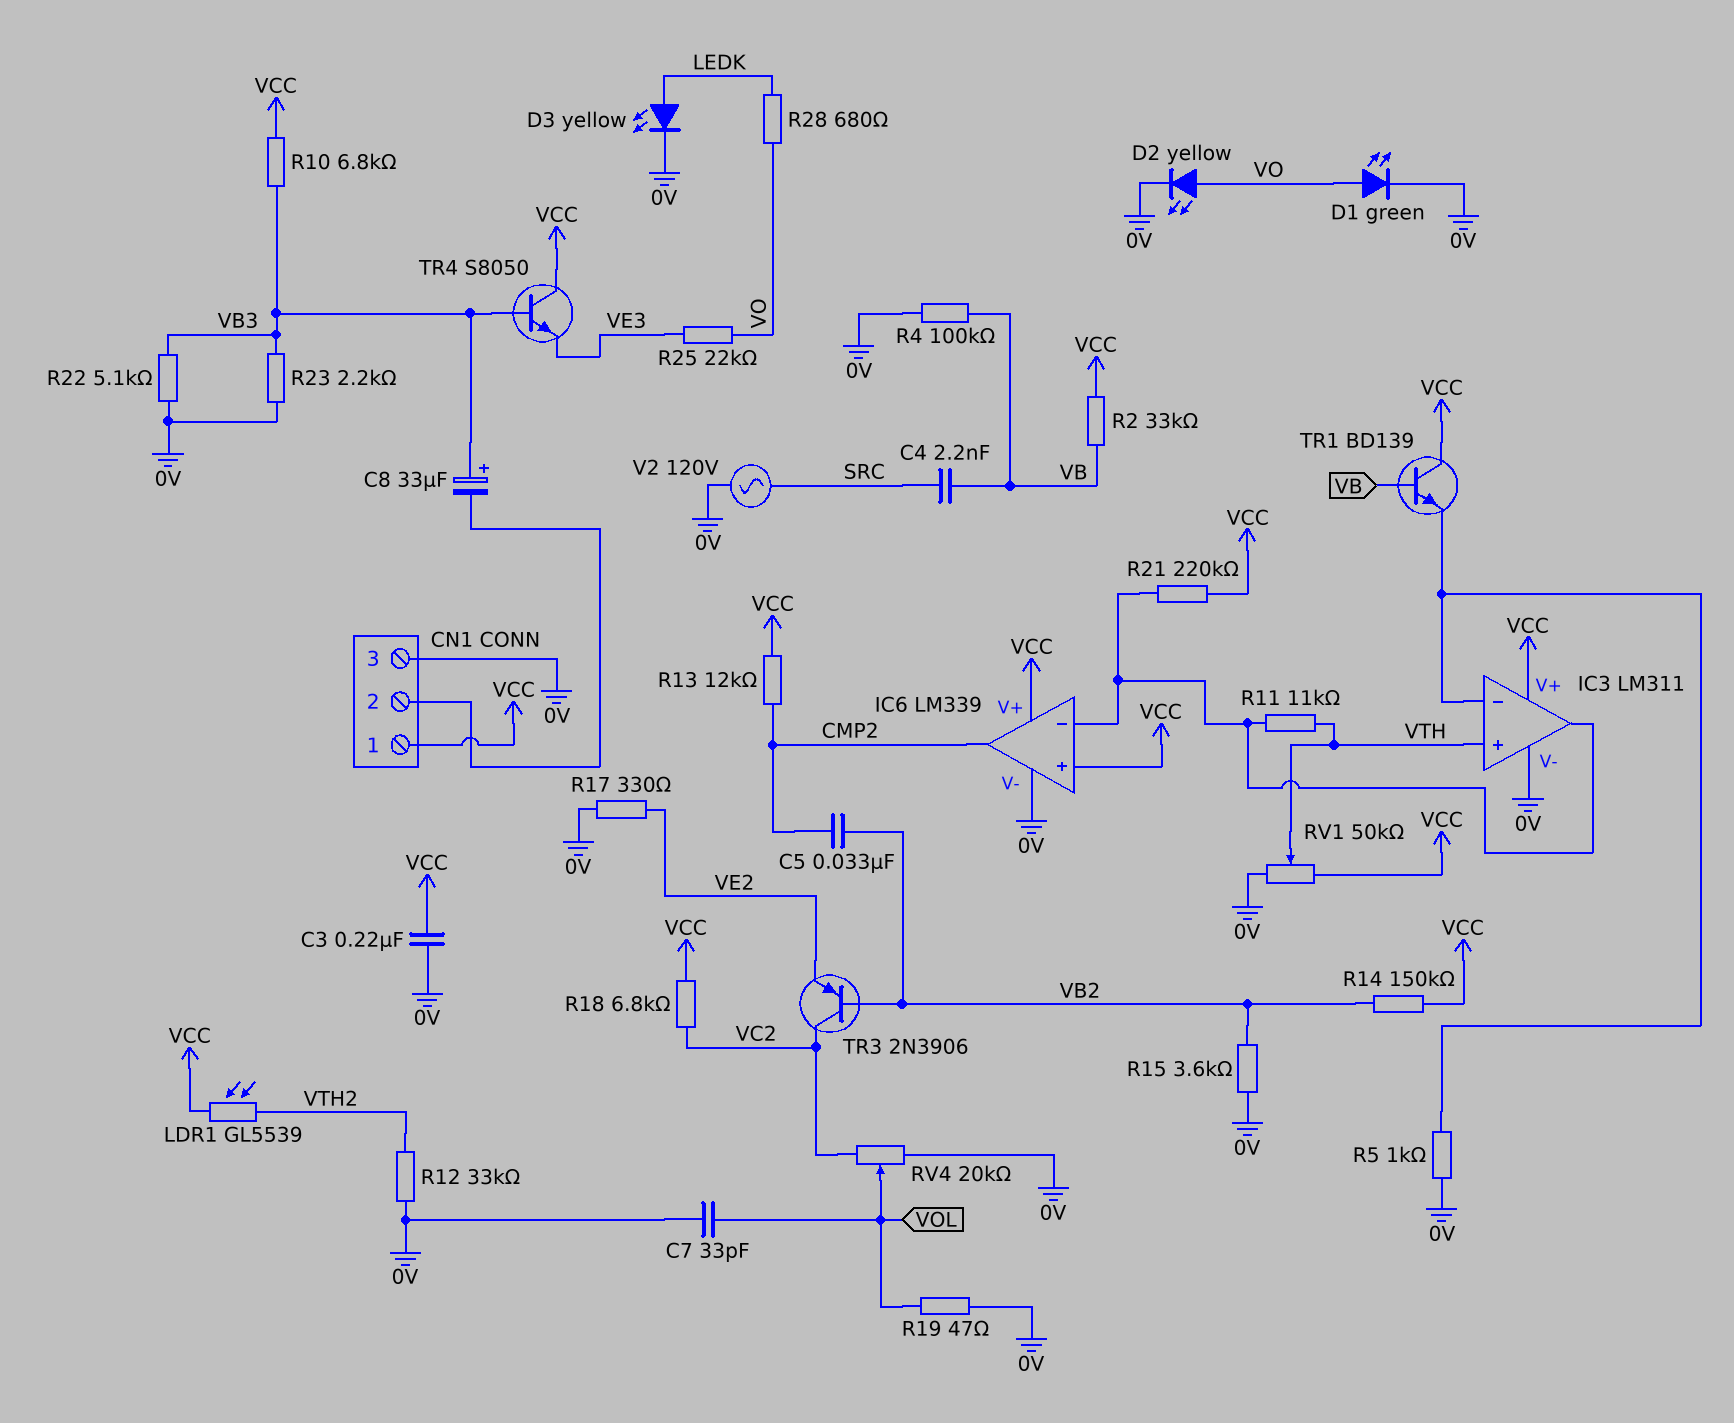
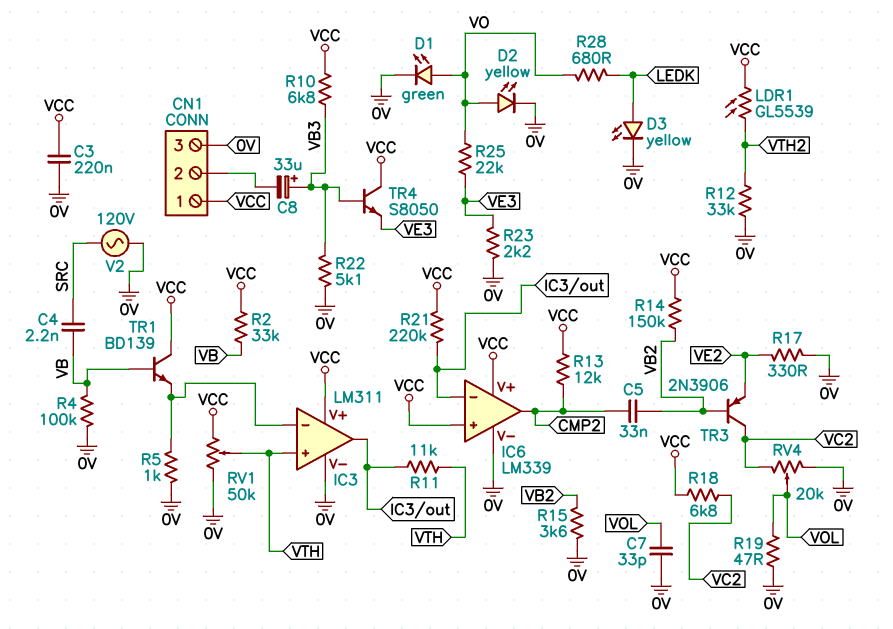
R23: 2.2k (0V, VB3) -> 2.2k (0V, VE3)

